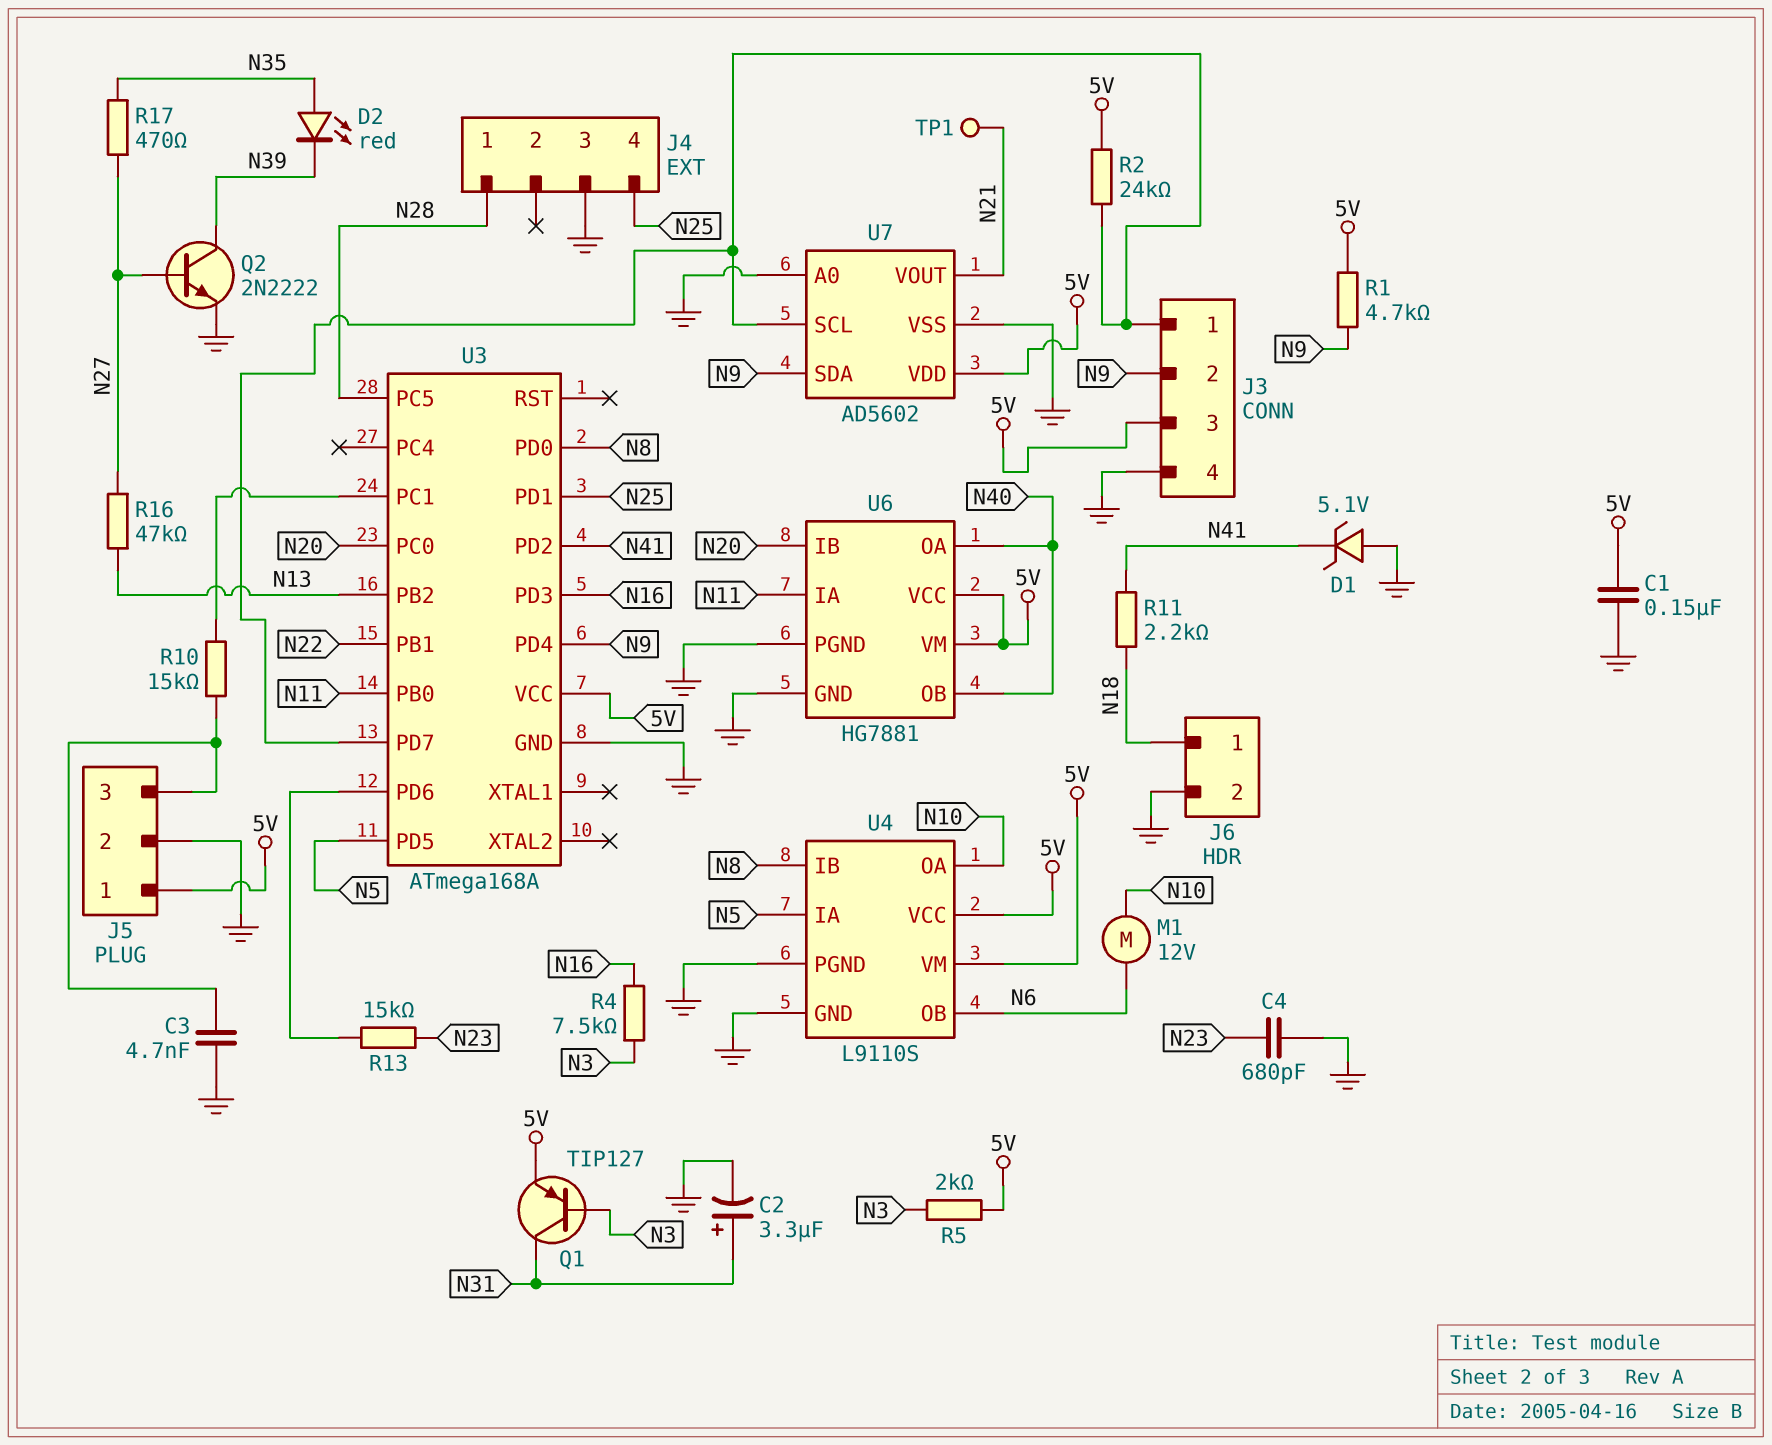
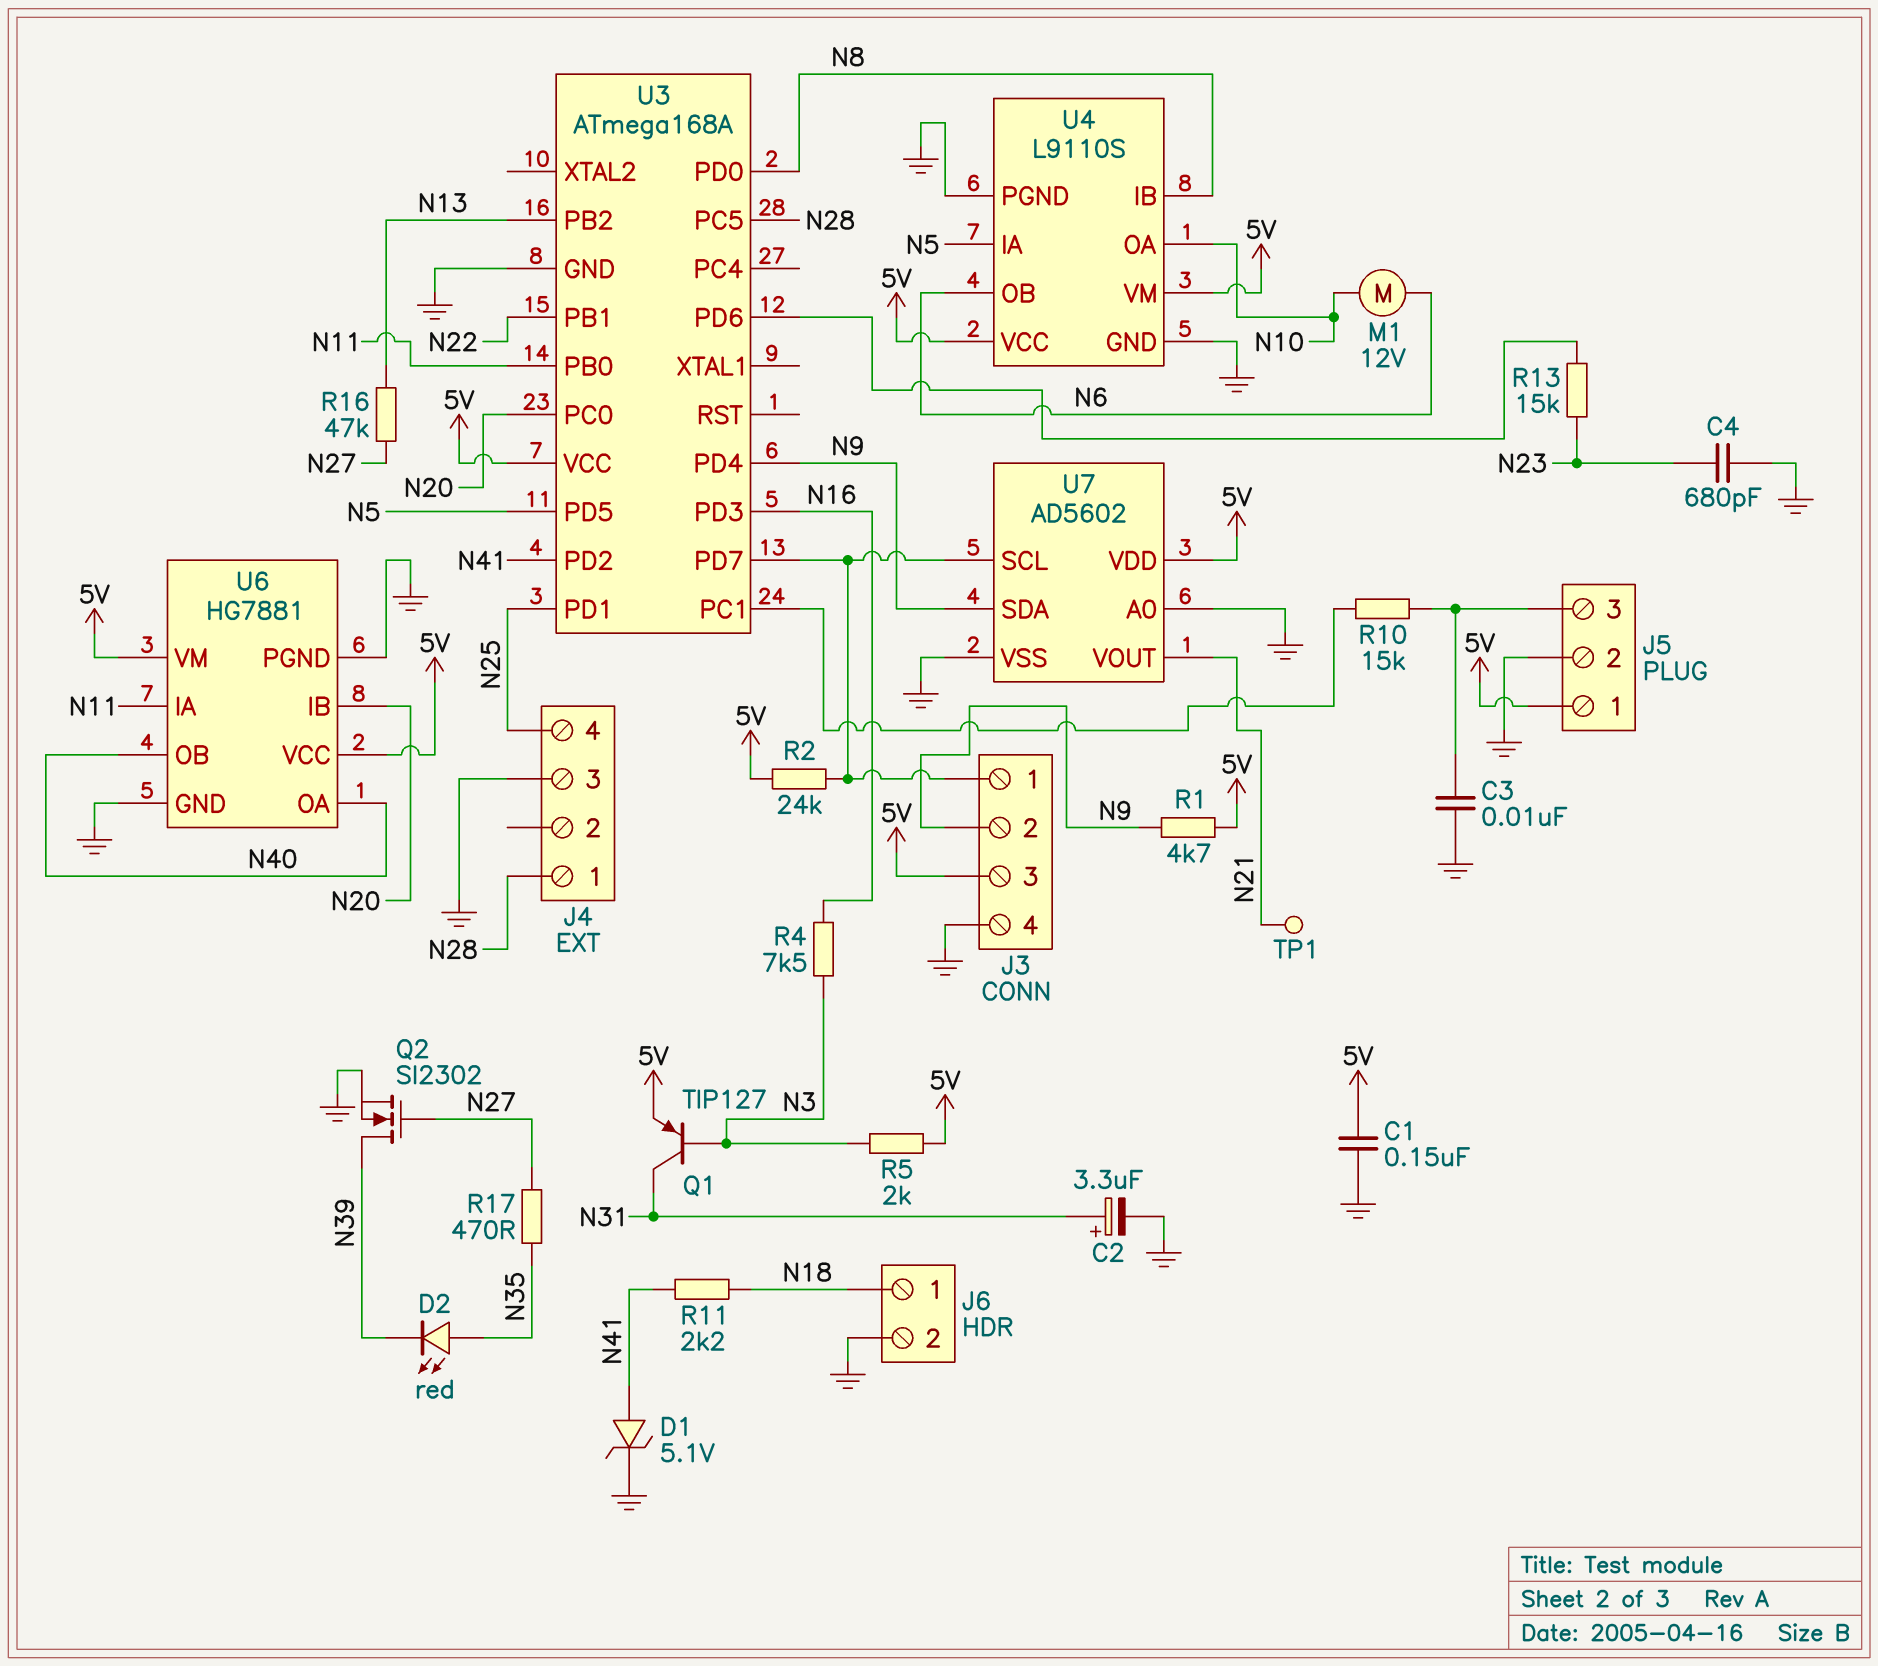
C3: 4.7nF (GND, J5/3) -> 10nF (GND, J5/3)
D1: zener 5.1V (A GND, K N41) -> zener 5.1V (A N41, K GND)
Q2: NPN 2N2222 (B N27, C N39, E GND) -> NMOS SI2302 (G N27, D N39, S GND)

